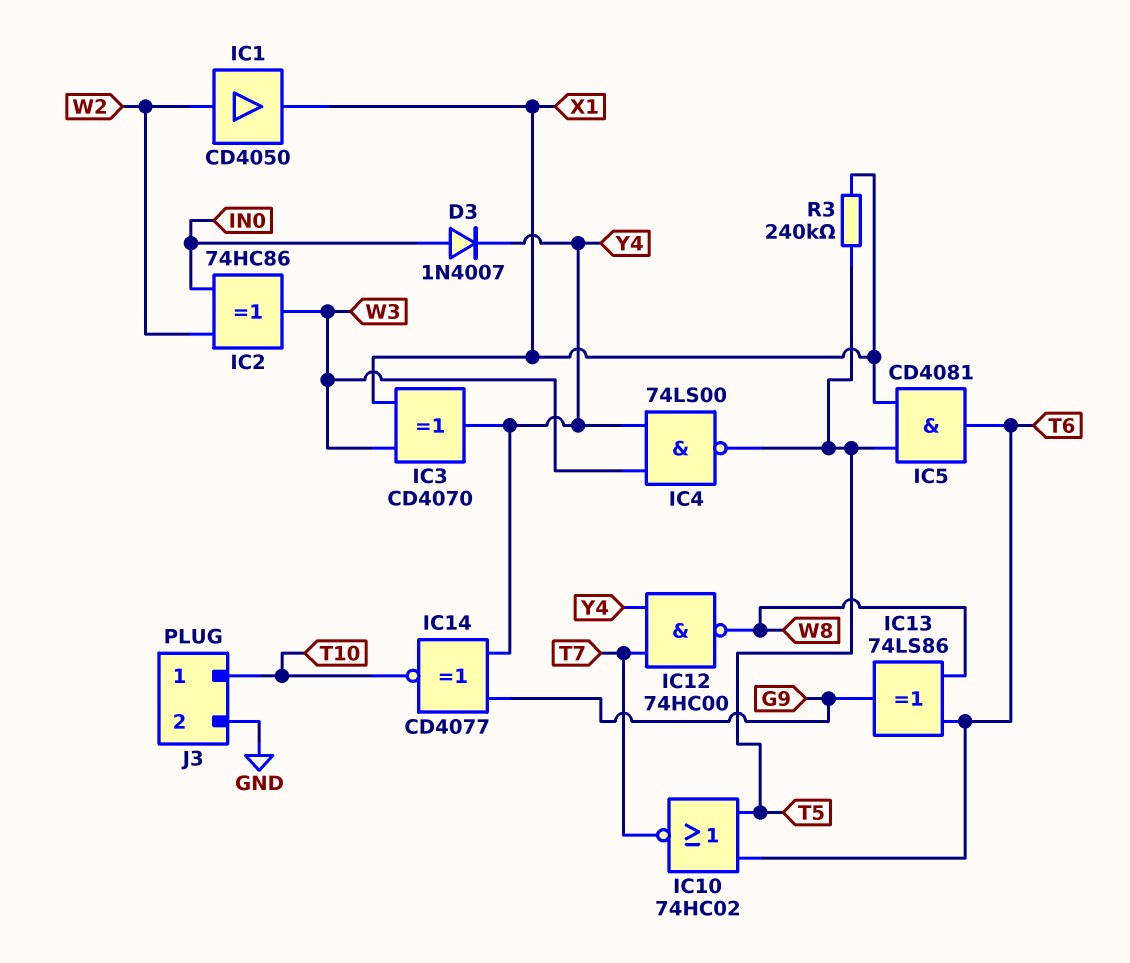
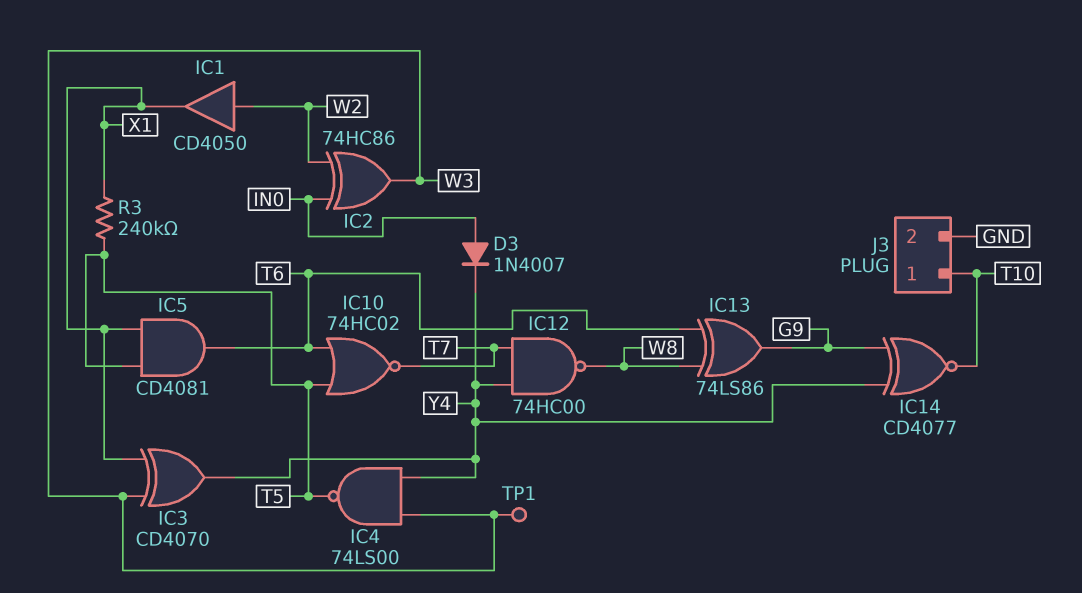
TP1: none -> test point (W3)

